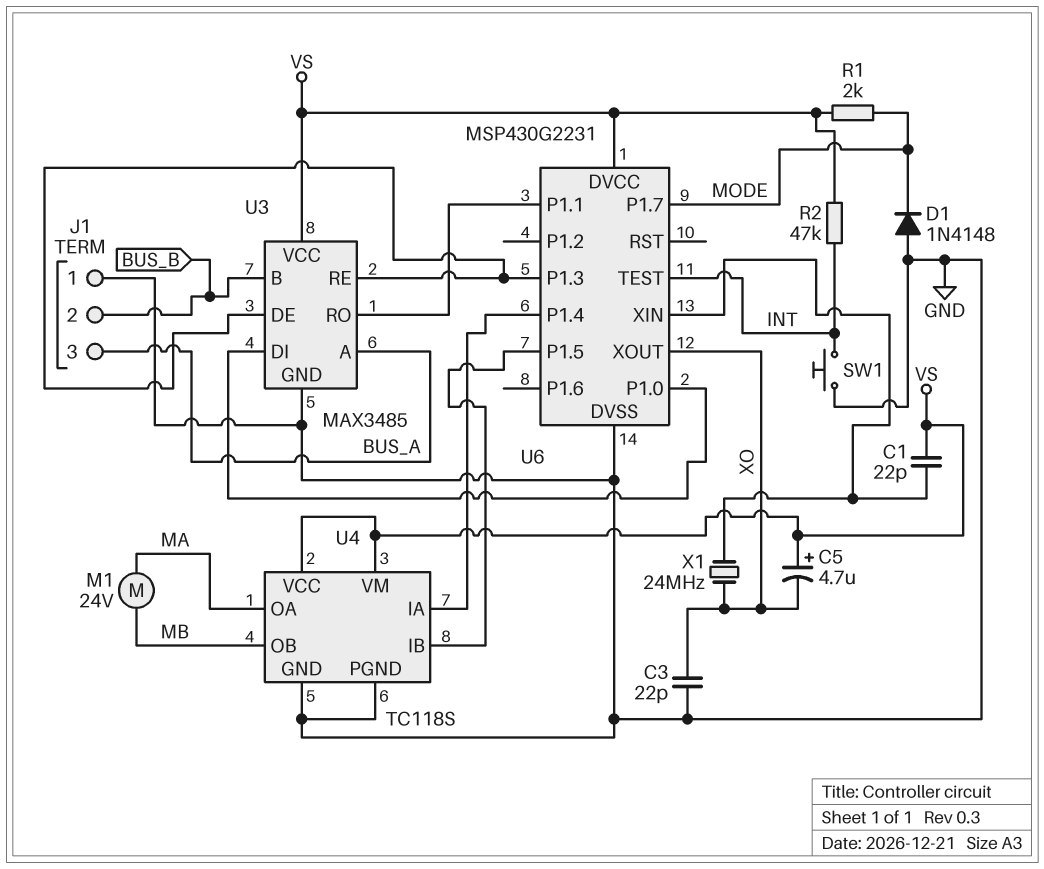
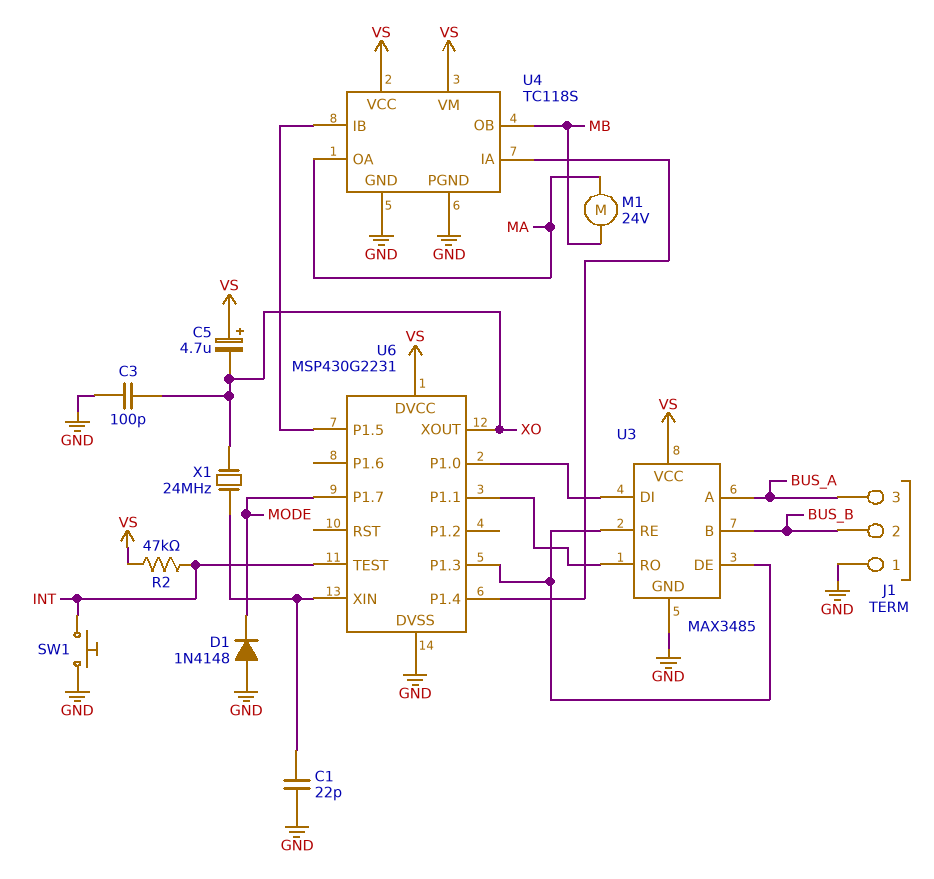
C1: 22pF (U6/XIN, VS) -> 22pF (GND, U6/XIN)
C3: 22pF (GND, XO) -> 100pF (GND, XO)
R1: 2k (MODE, VS) -> none

